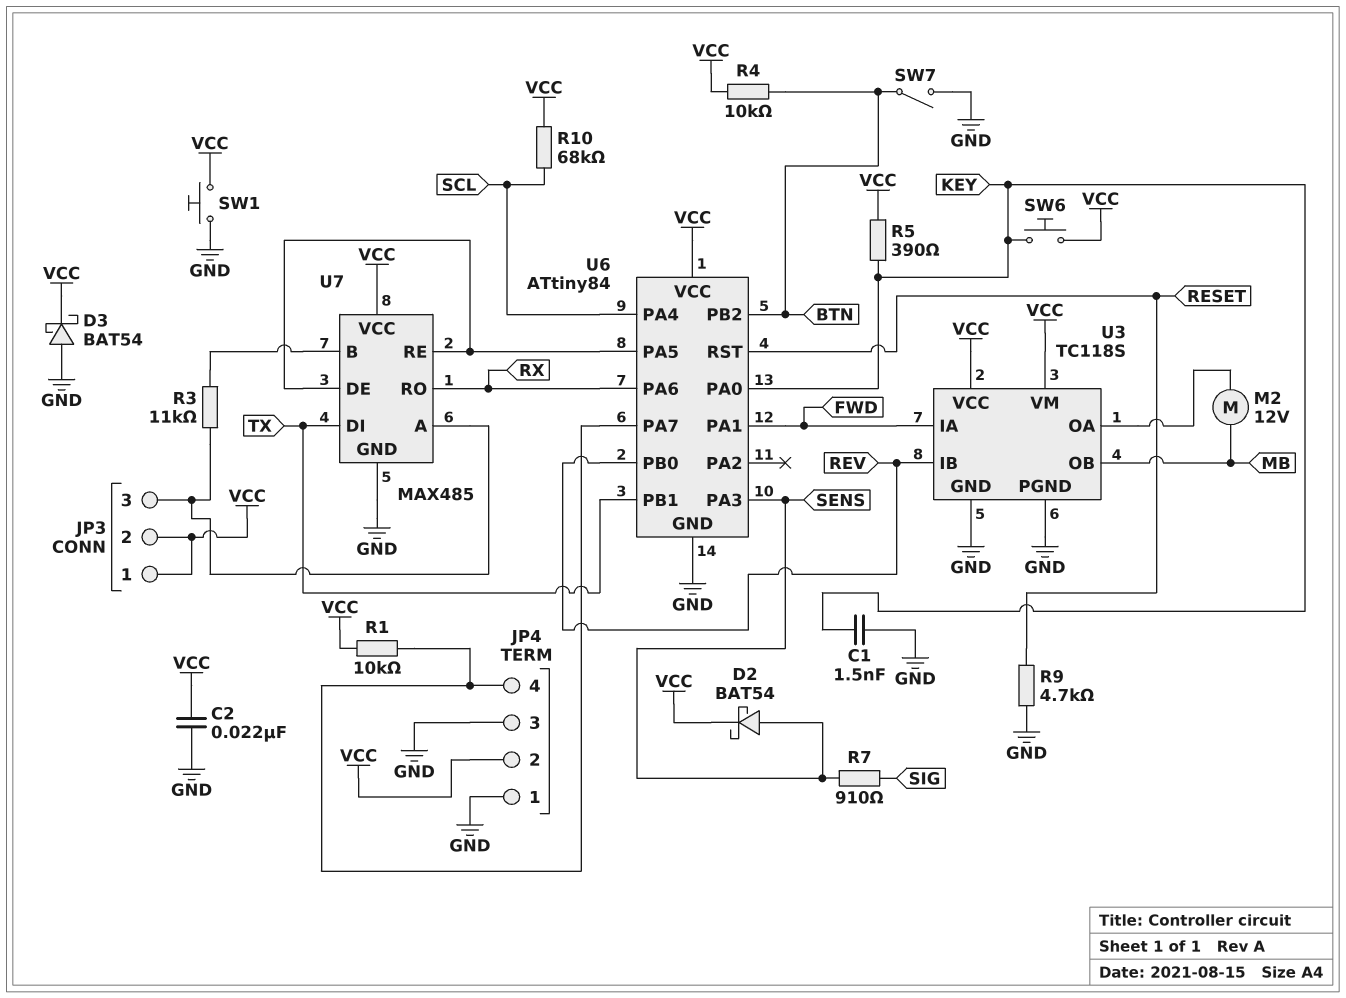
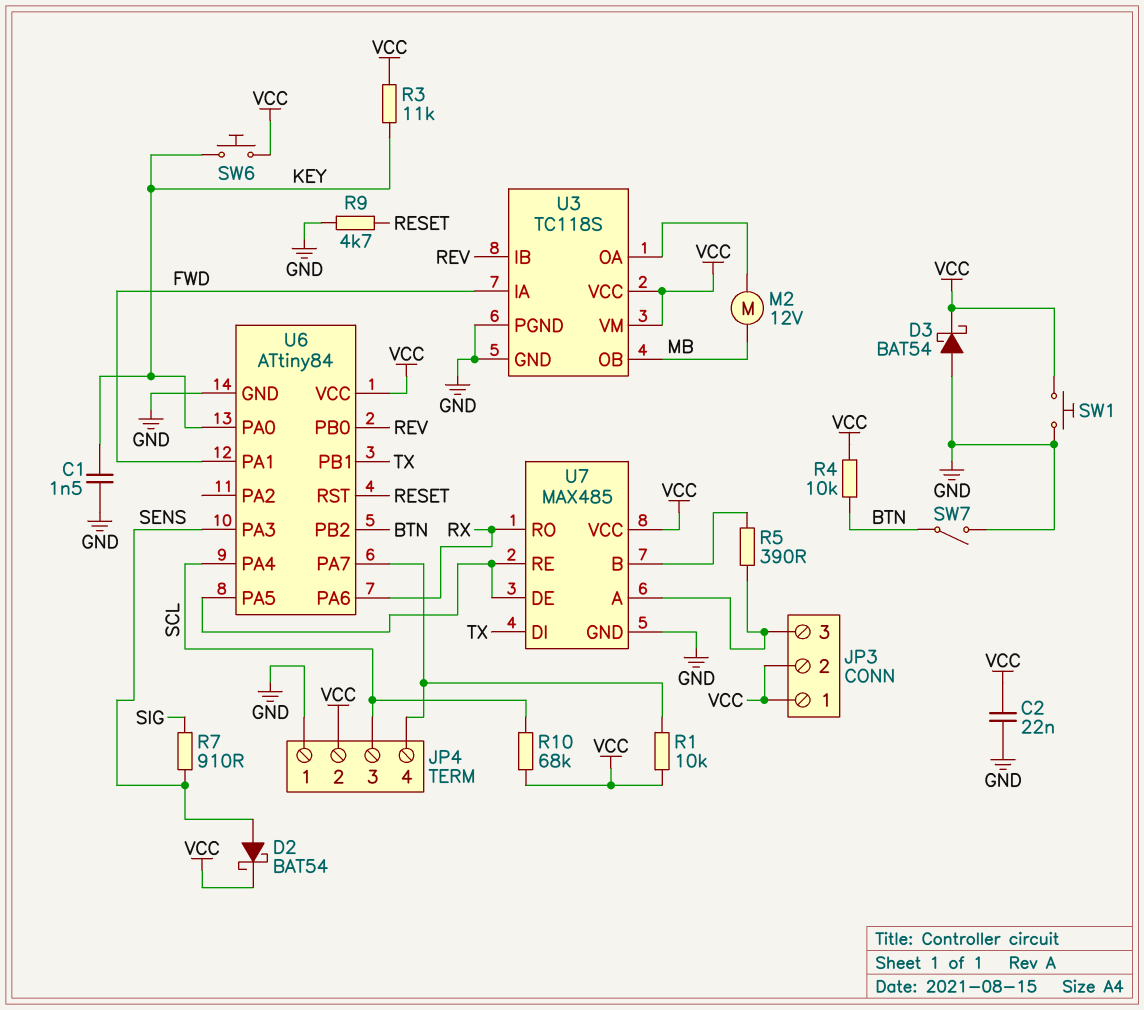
JP4 pin 3: GND -> SCL
R3: 11k (JP3/3, U7/B) -> 11k (KEY, VCC)
R5: 390 (KEY, VCC) -> 390 (JP3/3, U7/B)

